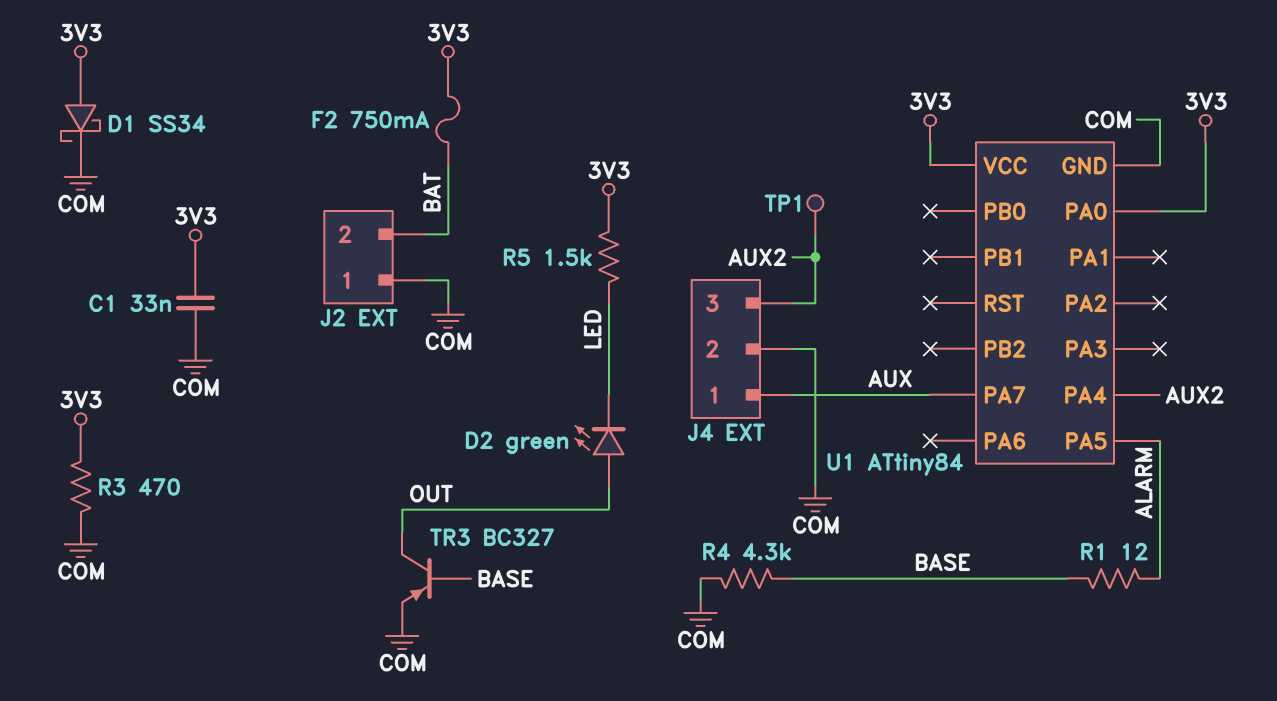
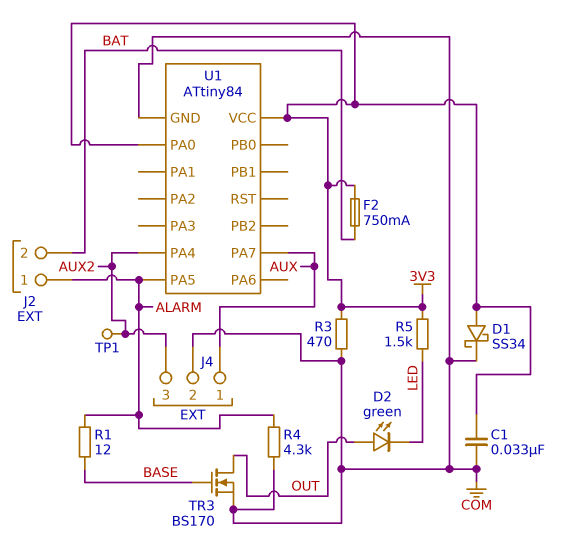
J2 pin 1: COM -> ALARM
R4: 4.3k (BASE, COM) -> 4.3k (ALARM, COM)
TR3: PNP BC327 (B BASE, C OUT, E COM) -> NMOS BS170 (G BASE, D OUT, S COM)

